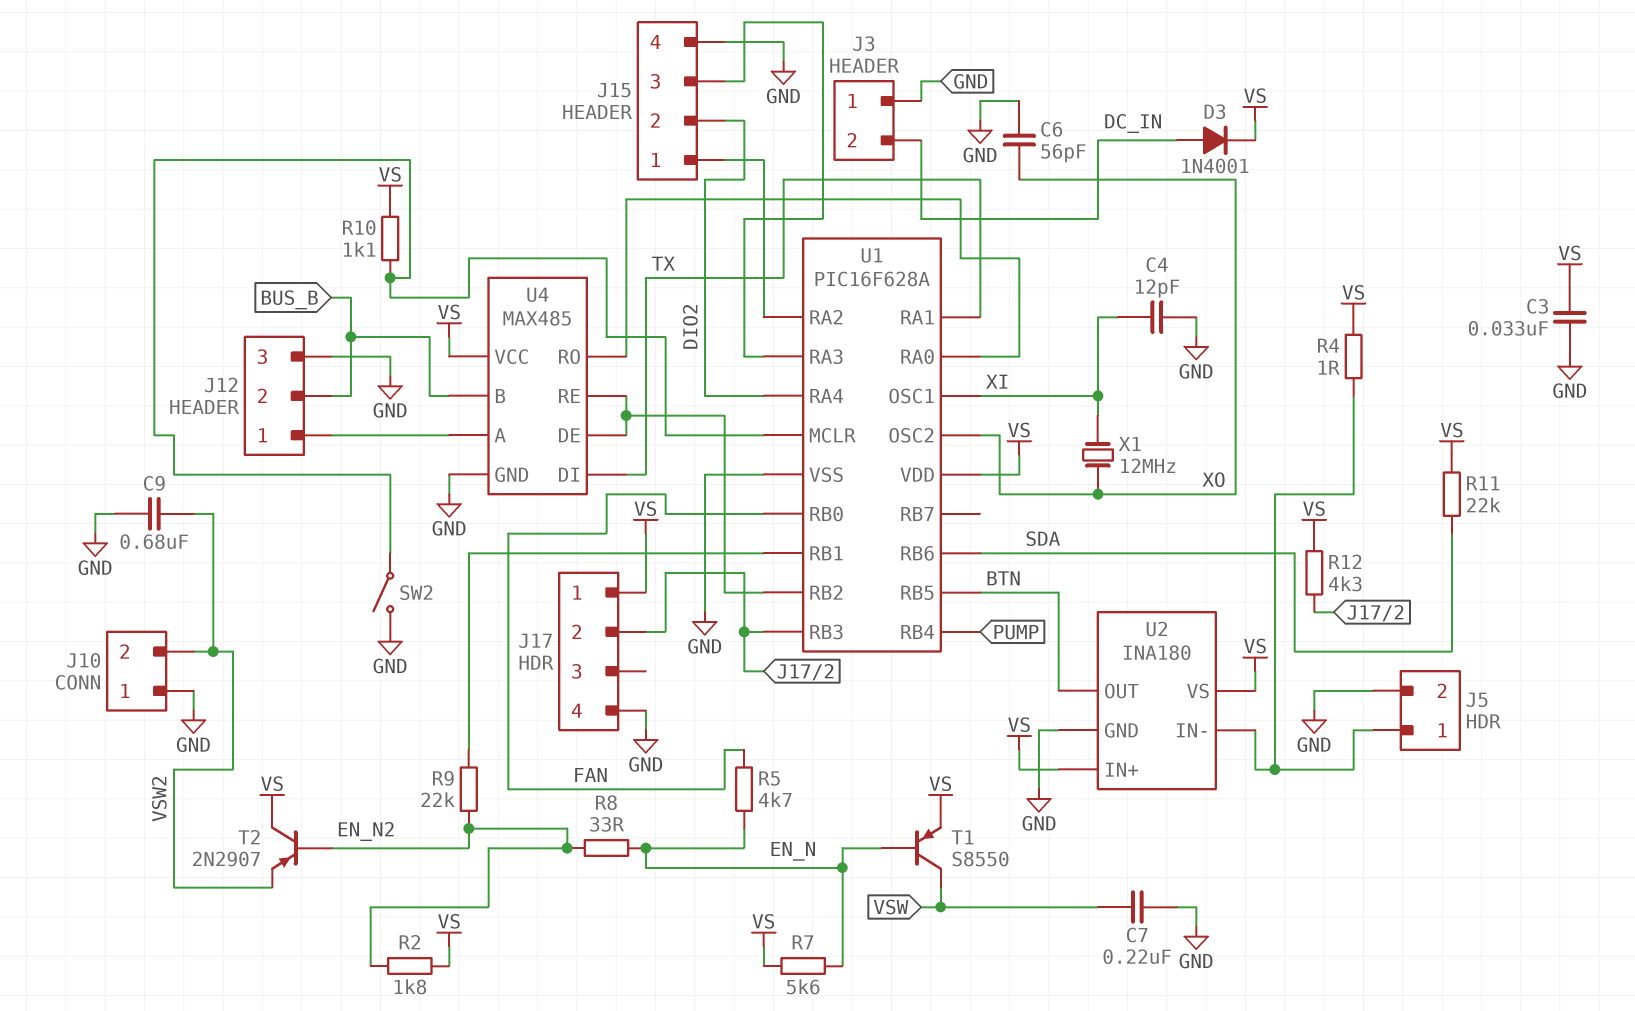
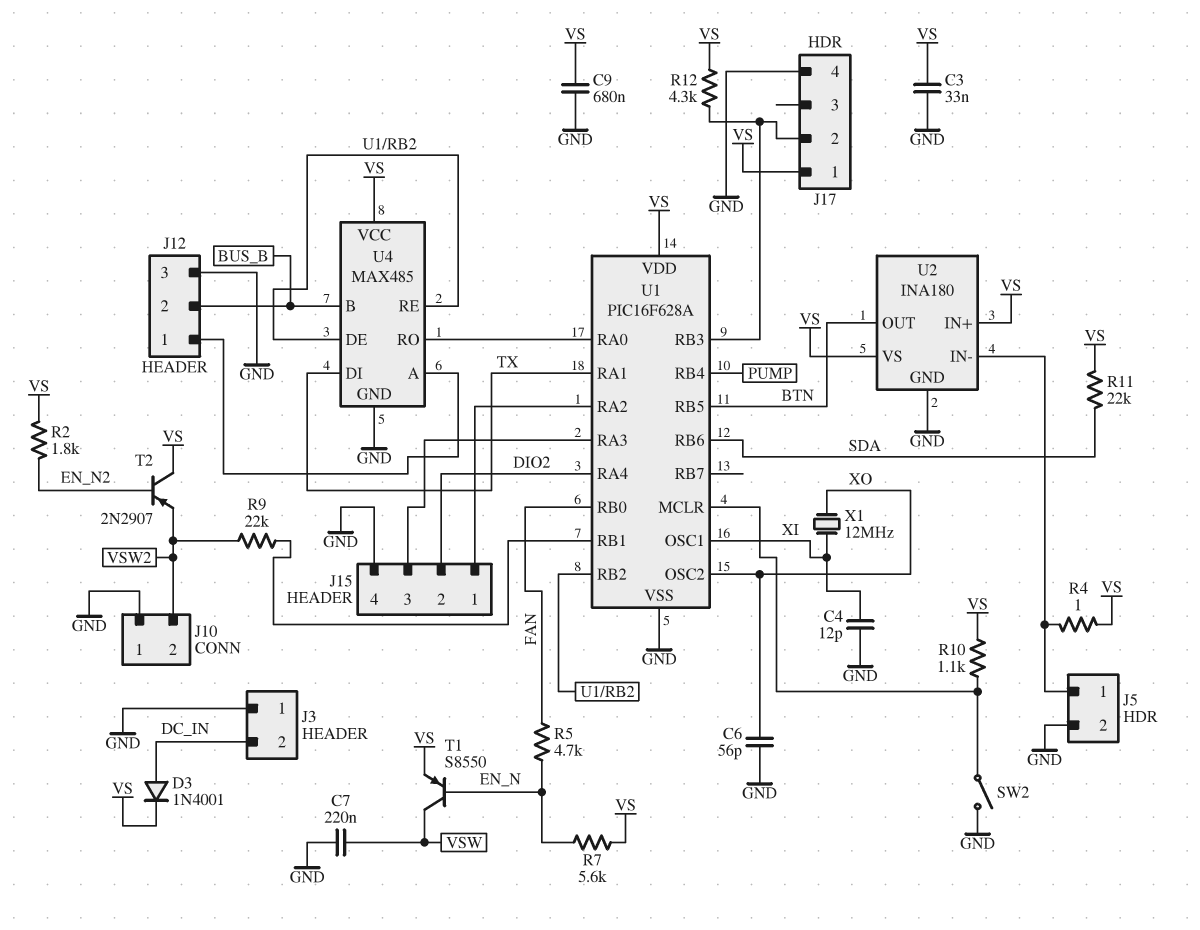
C9: 680nF (GND, VSW2) -> 680nF (GND, VS)
R8: 33 (EN_N, EN_N2) -> none
R9: 22k (EN_N2, U1/RB1) -> 22k (U1/RB1, VSW2)

